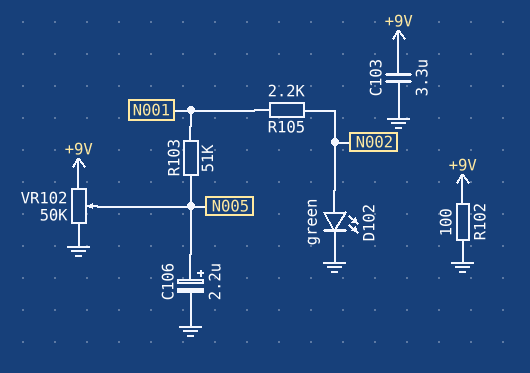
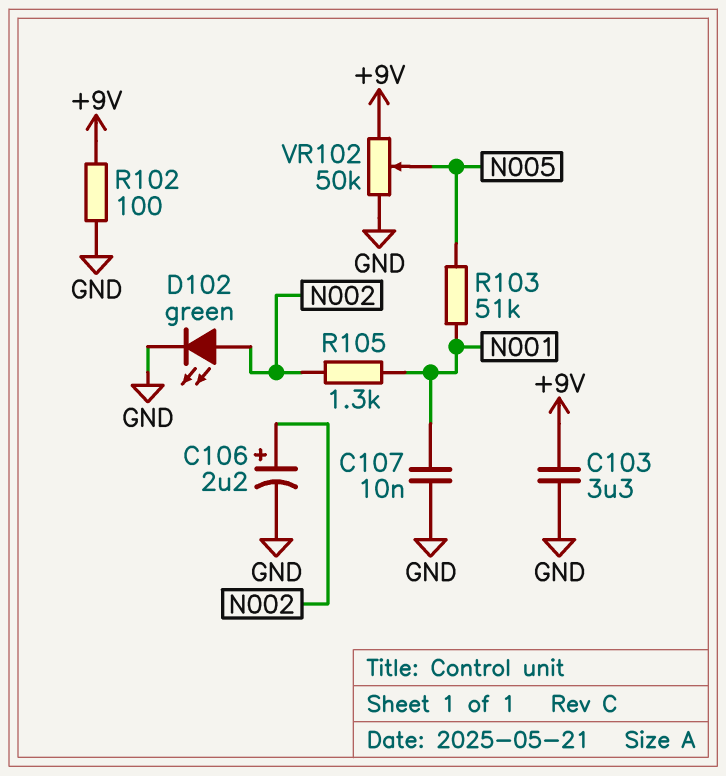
C106: 2.2uF (plus N005, minus GND) -> 2.2uF (plus N002, minus GND)
C107: none -> 10nF (GND, N001)
R105: 2.2k (N001, N002) -> 1.3k (N001, N002)

